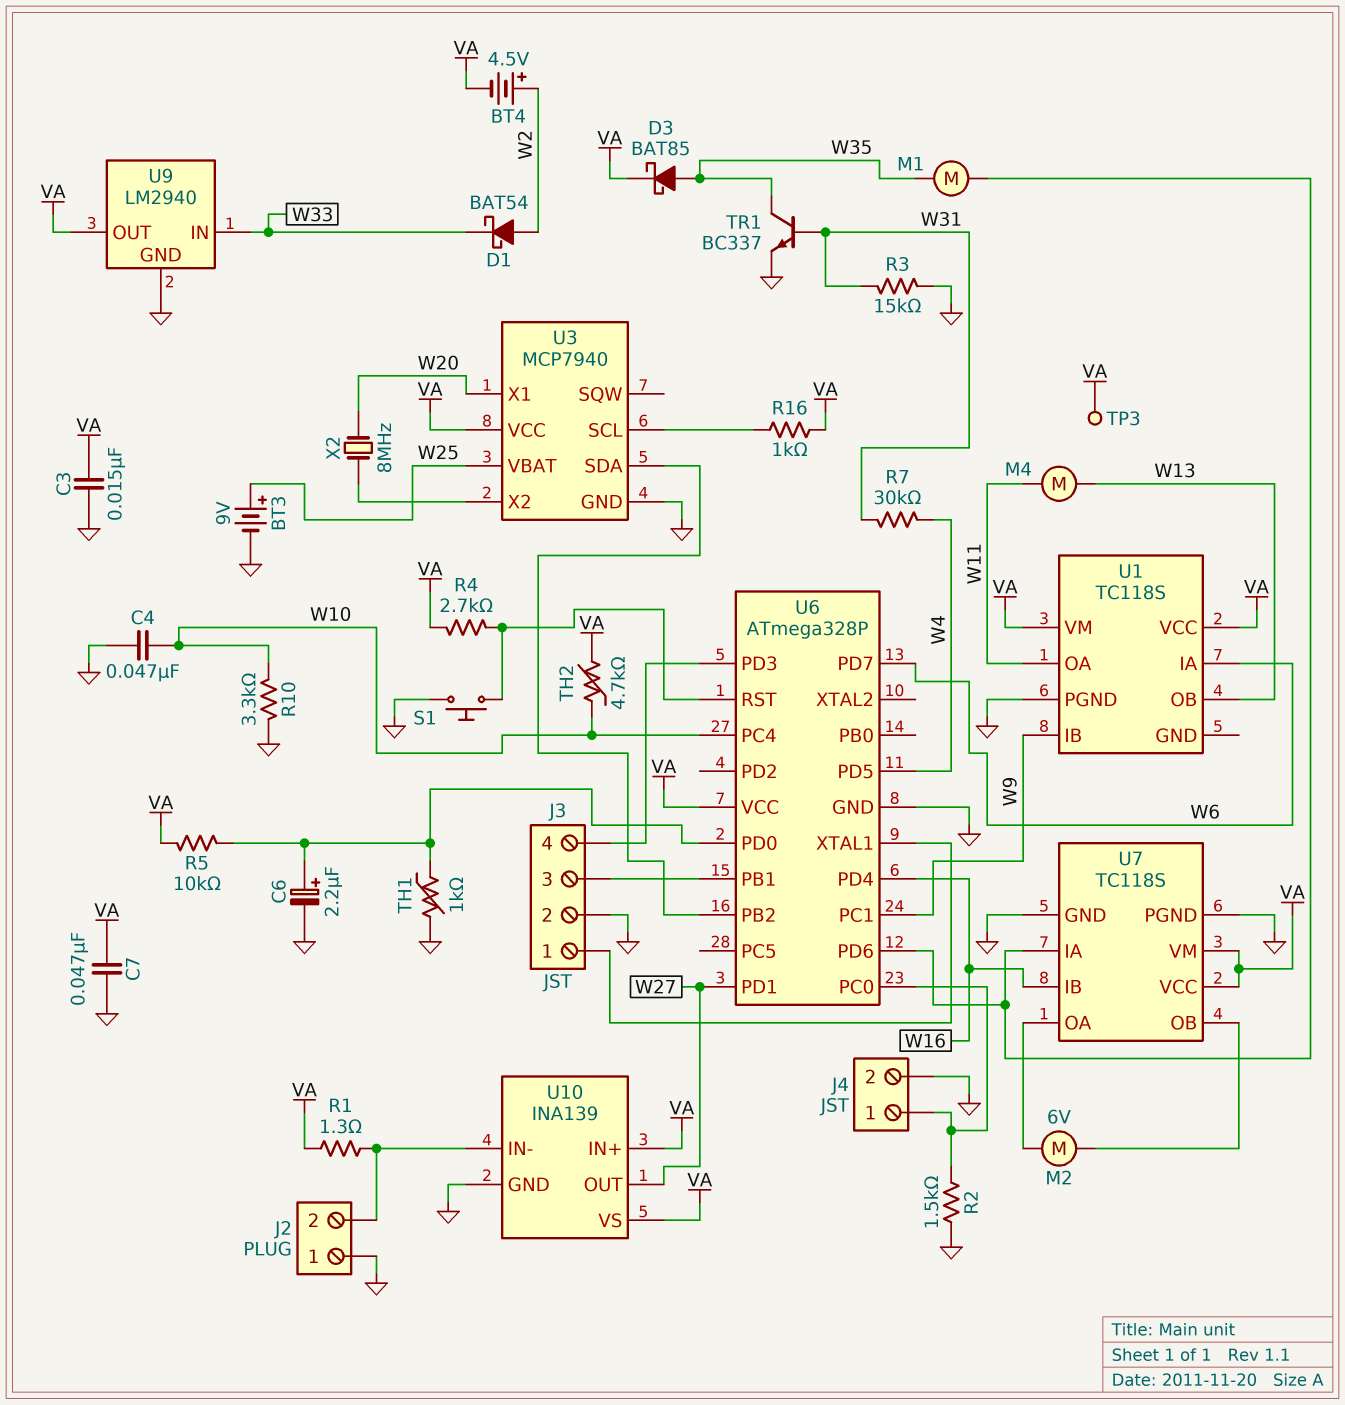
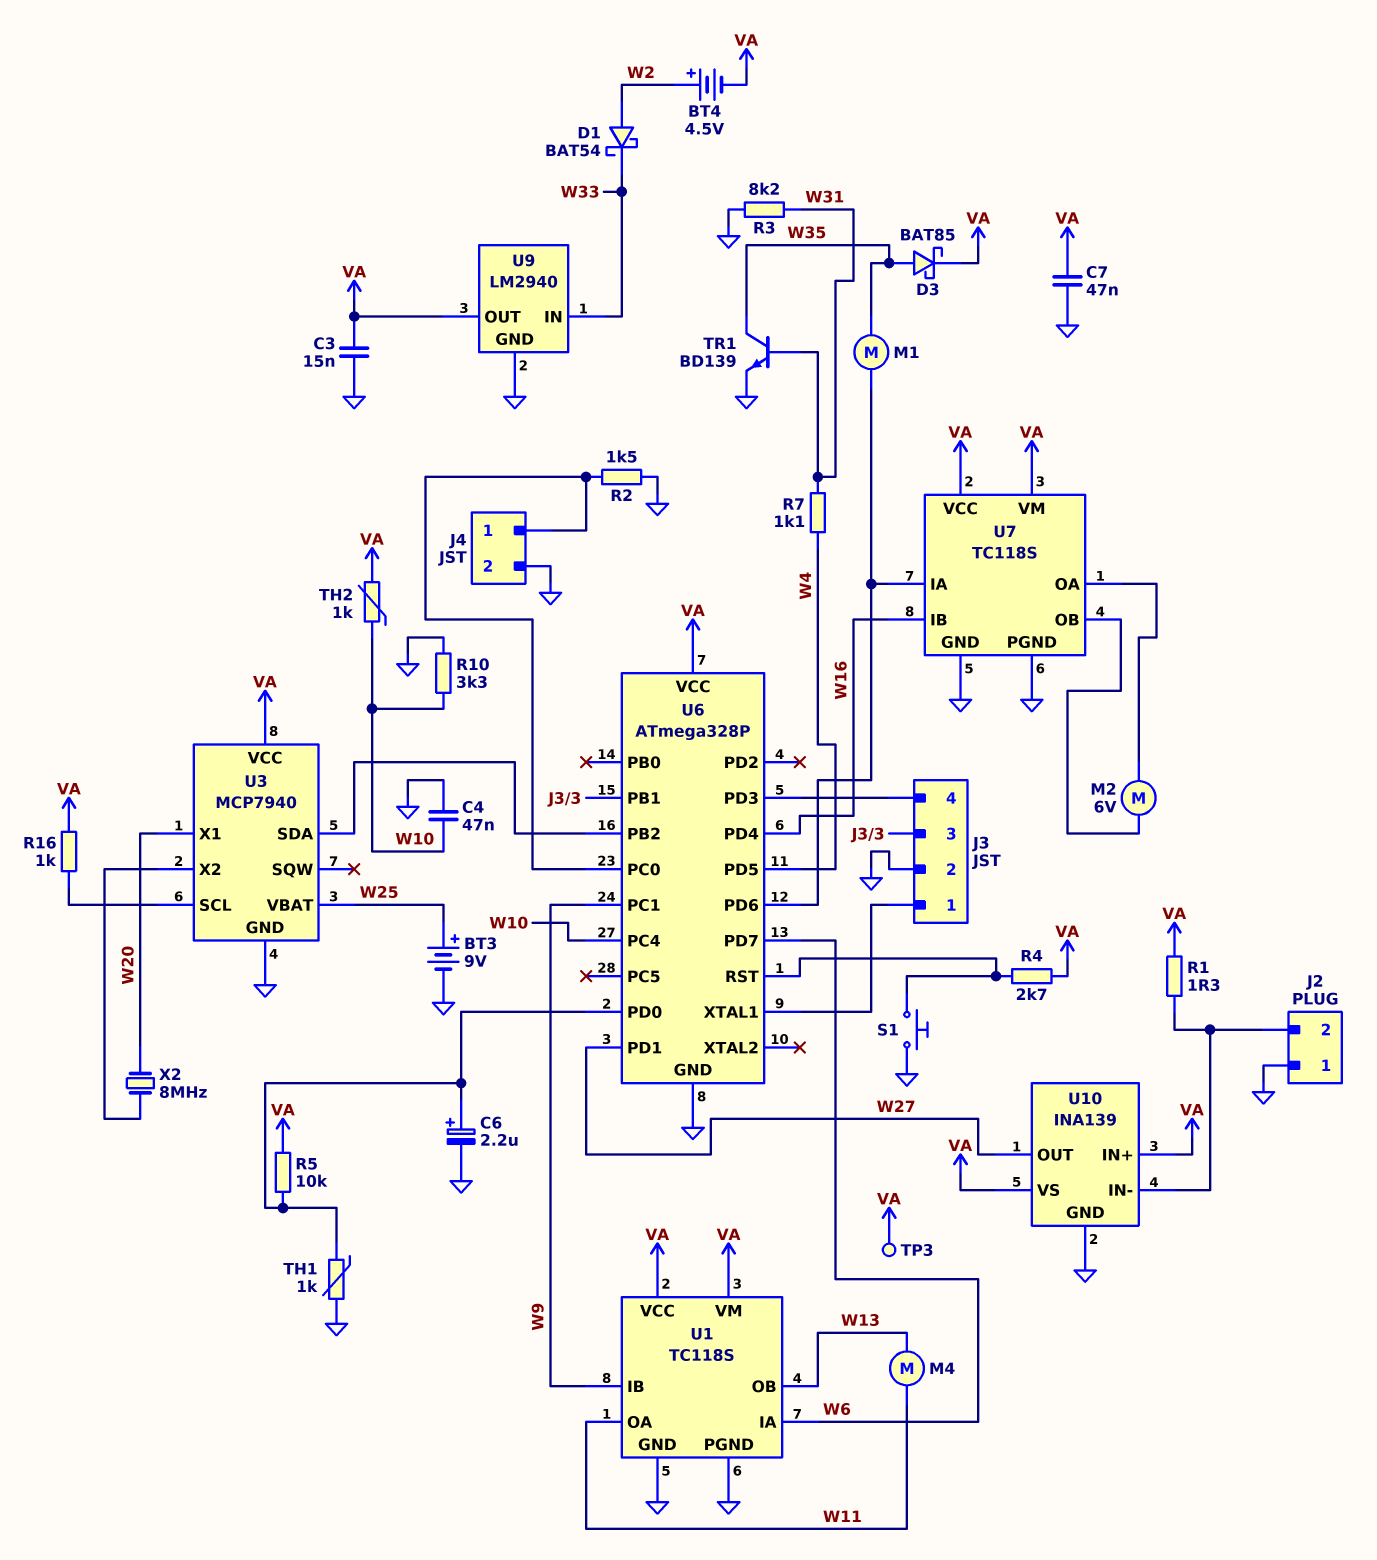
R3: 15k (GND, W31) -> 8.2k (GND, W31)
R7: 30k (W4, W31) -> 1.1k (W4, W31)
TH2: 4.7k (VA, W10) -> 1k (VA, W10)
TR1: NPN BC337 (B W31, C W35, E GND) -> NPN BD139 (B W31, C W35, E GND)
U1 pin GND: none -> GND

